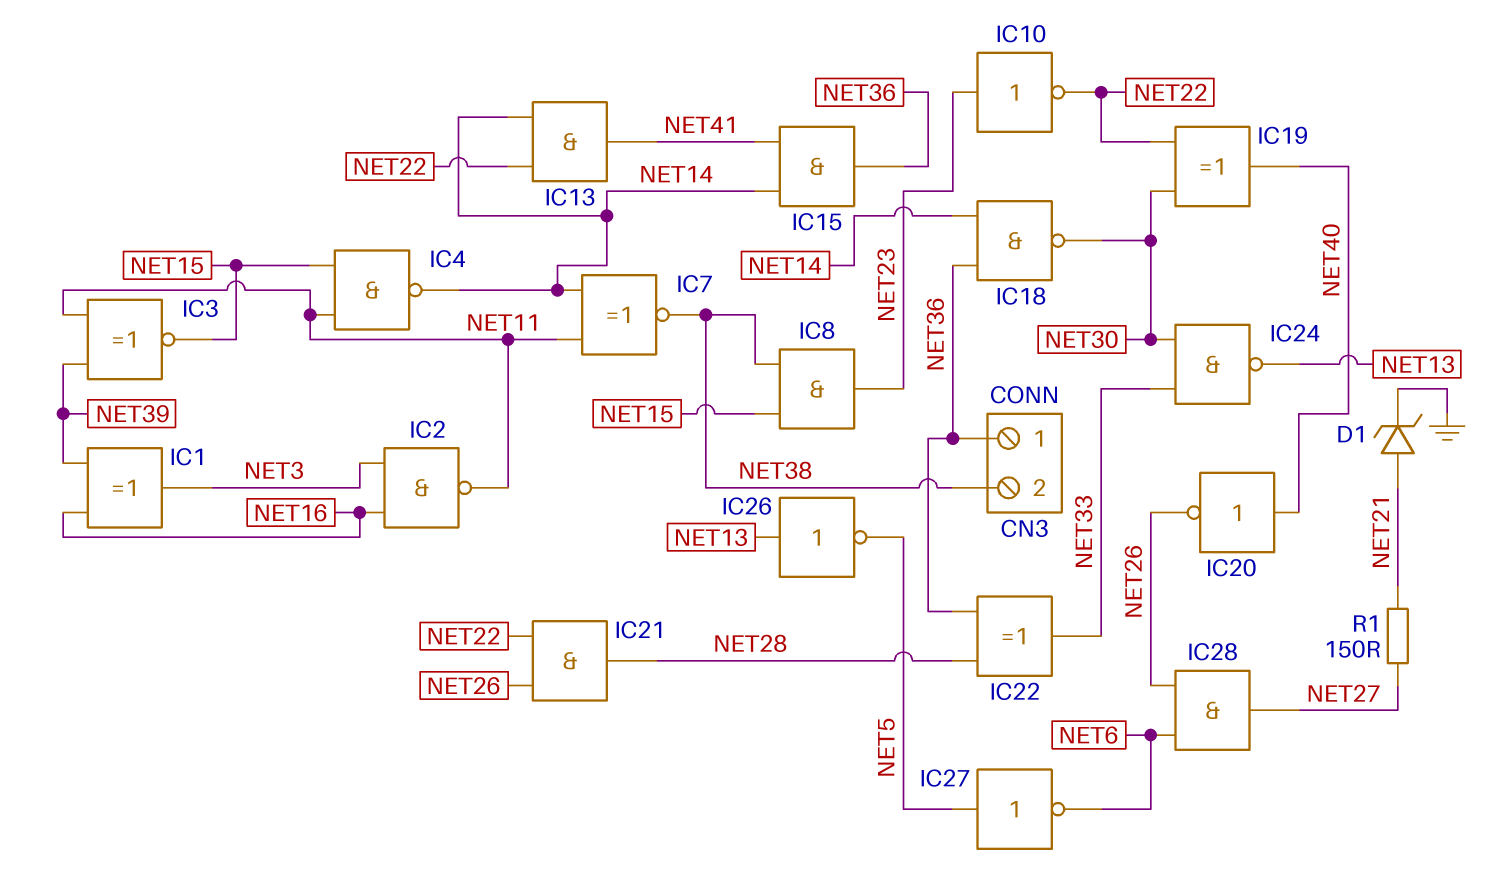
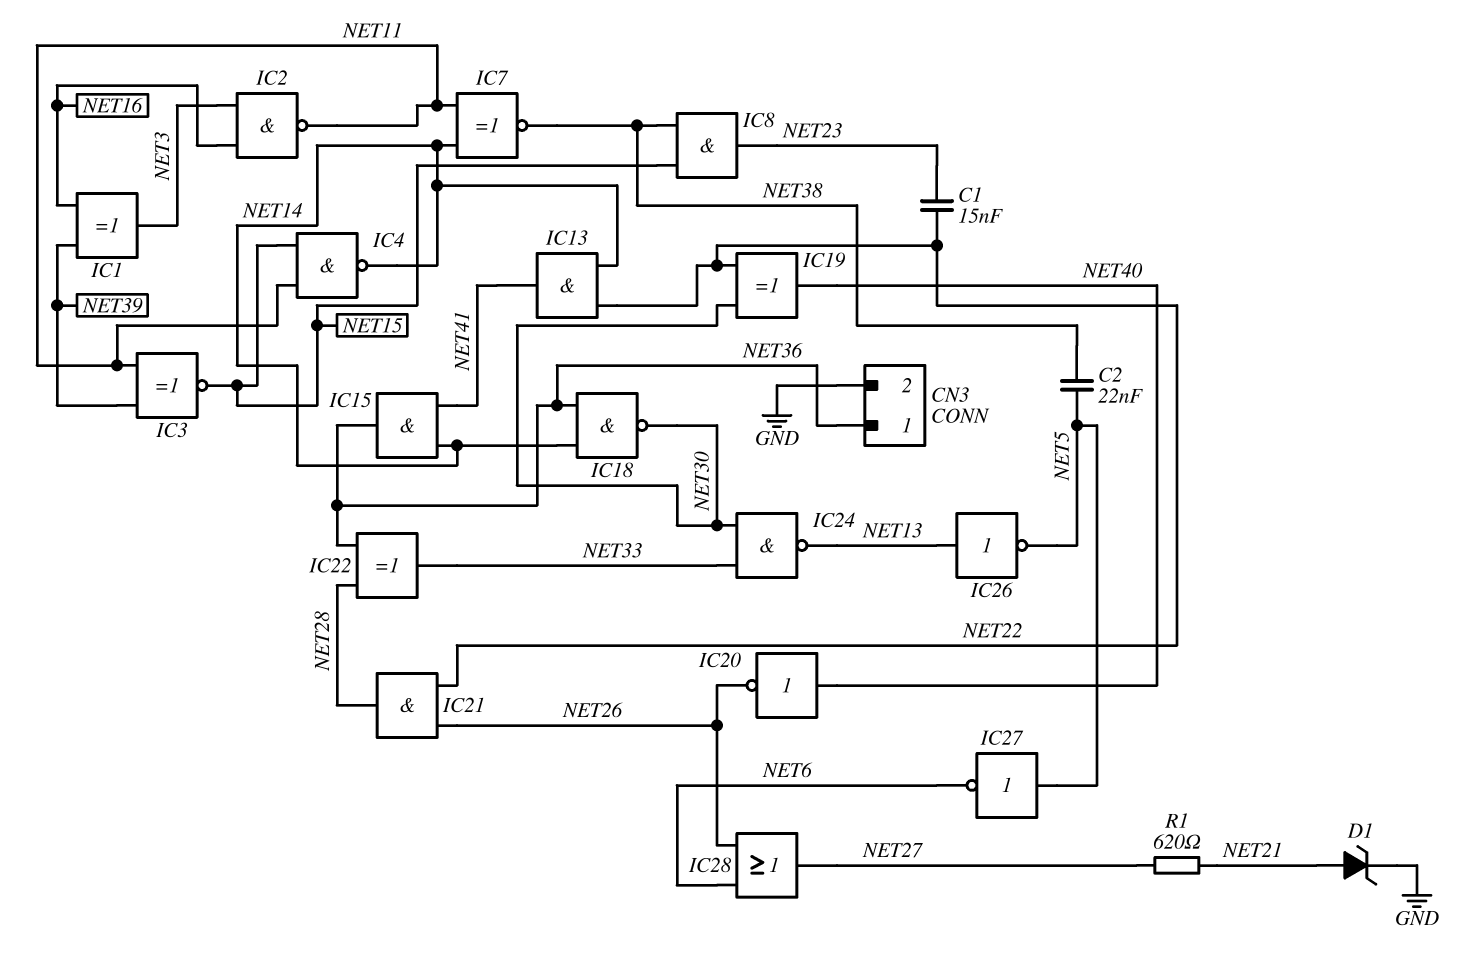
C1: none -> 15nF (NET22, NET23)
C2: none -> 22nF (NET5, NET38)
CN3 pin 2: NET38 -> GND
IC10: NOT (in NET23, out NET22) -> none
IC28: AND (in NET6, in NET26, out NET27) -> OR (in NET6, in NET26, out NET27)
R1: 150 (NET21, NET27) -> 620 (NET21, NET27)

